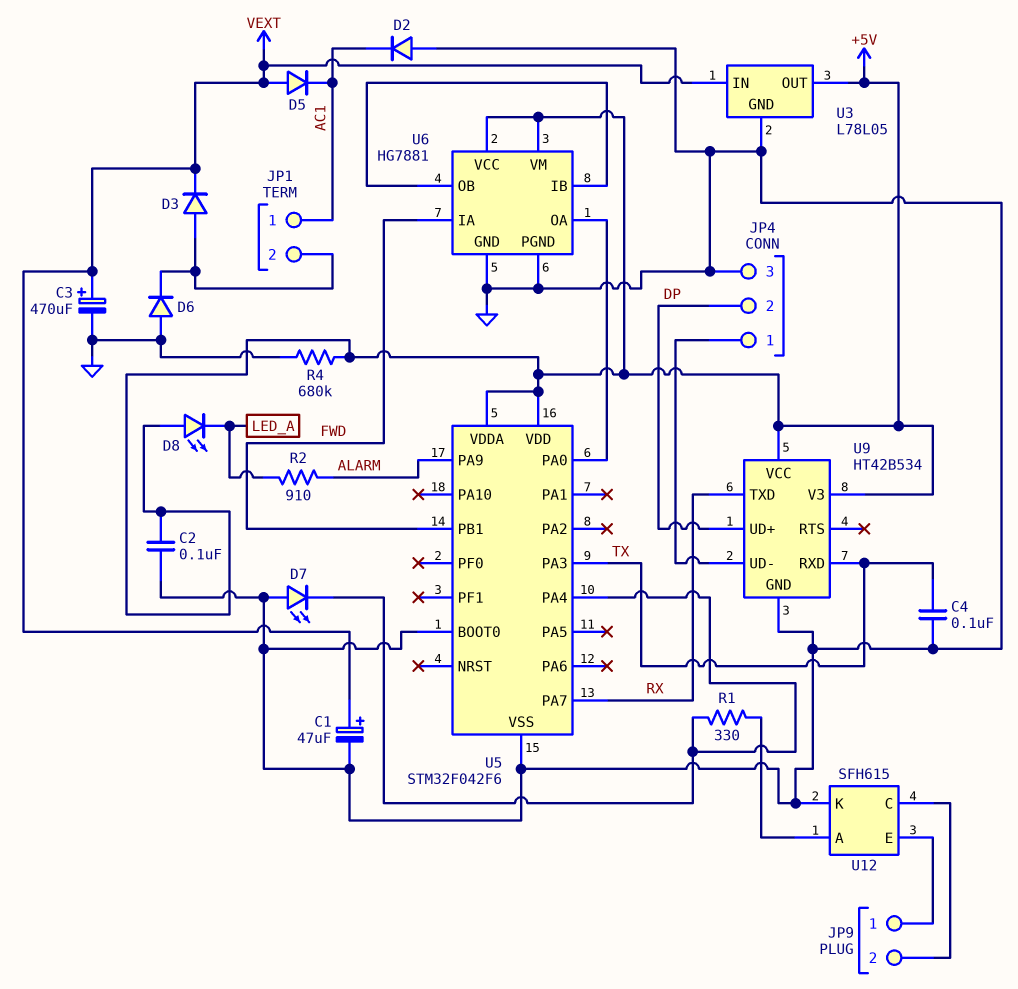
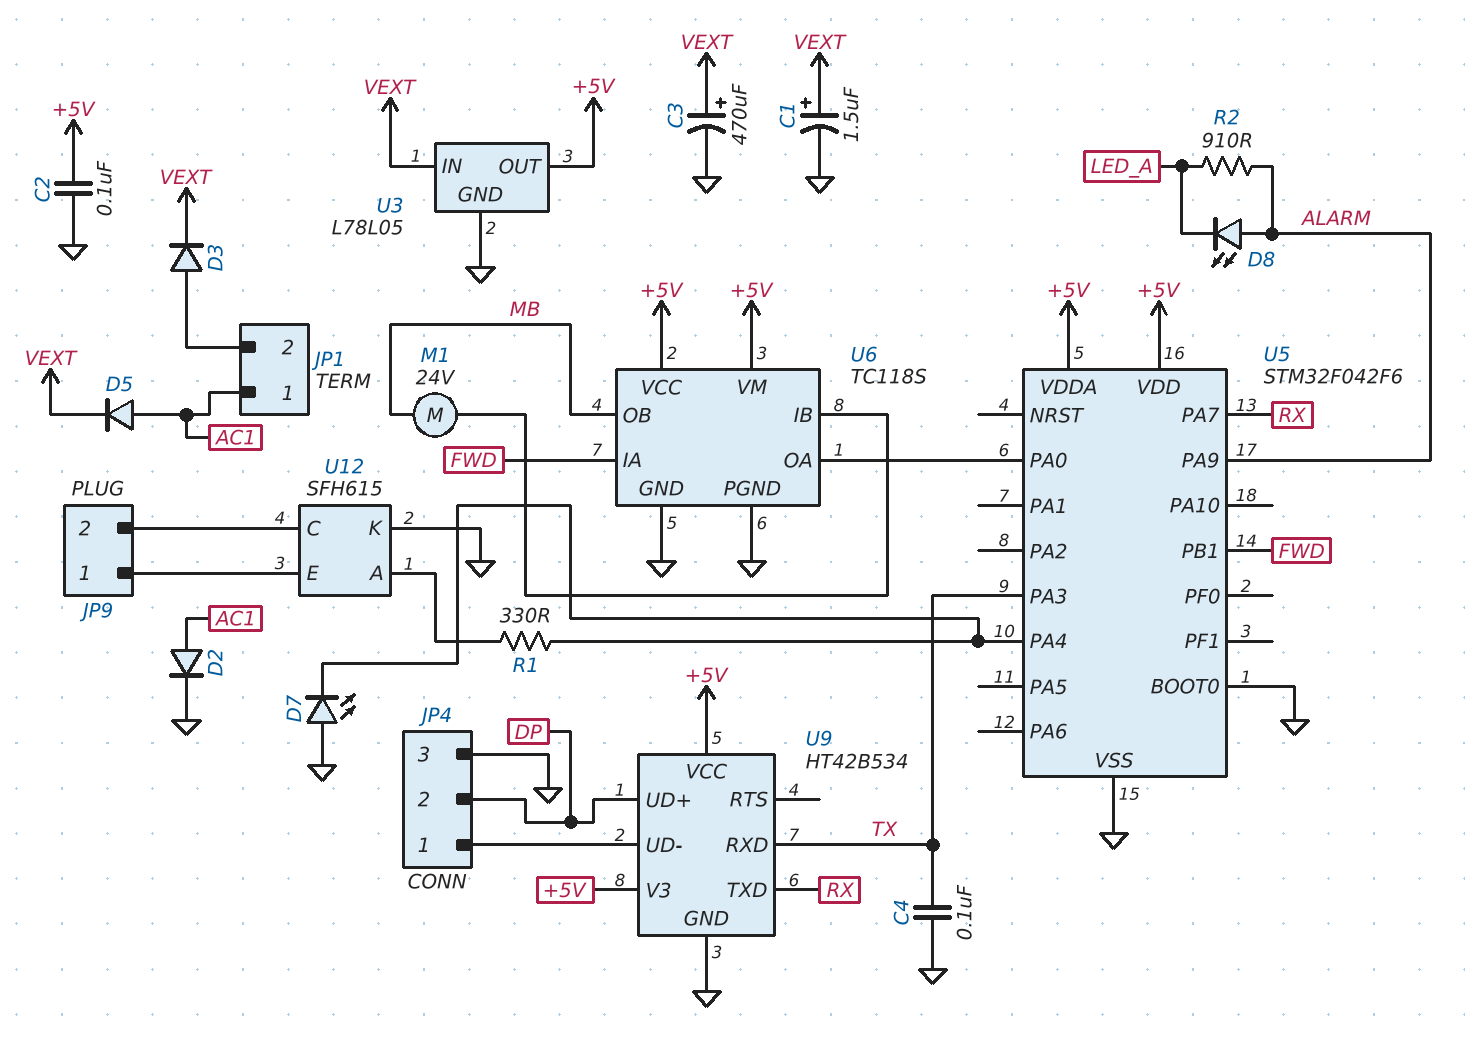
C1: 47uF (plus VEXT, minus GND) -> 1.5uF (plus VEXT, minus GND)
D2: diode (A GND, K AC1) -> diode (A AC1, K GND)
D5: diode (A VEXT, K AC1) -> diode (A AC1, K VEXT)
D6: diode (A GND, K JP1/2) -> none
D8: LED (A +5V, K LED_A) -> LED (A ALARM, K LED_A)
M1: none -> motor 24V (MB, U6/IB)
R4: 680k (+5V, GND) -> none
U6: HG7881 -> TC118S
U6 pin OB: U6/IB -> MB

